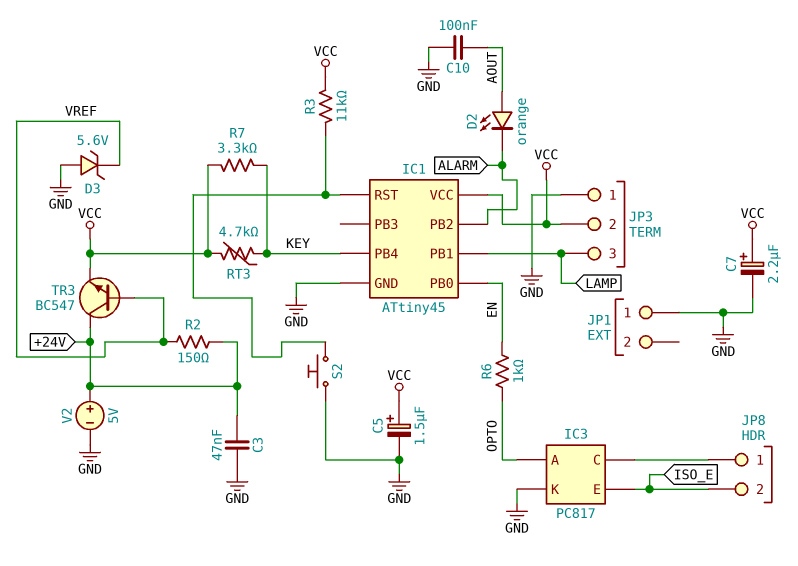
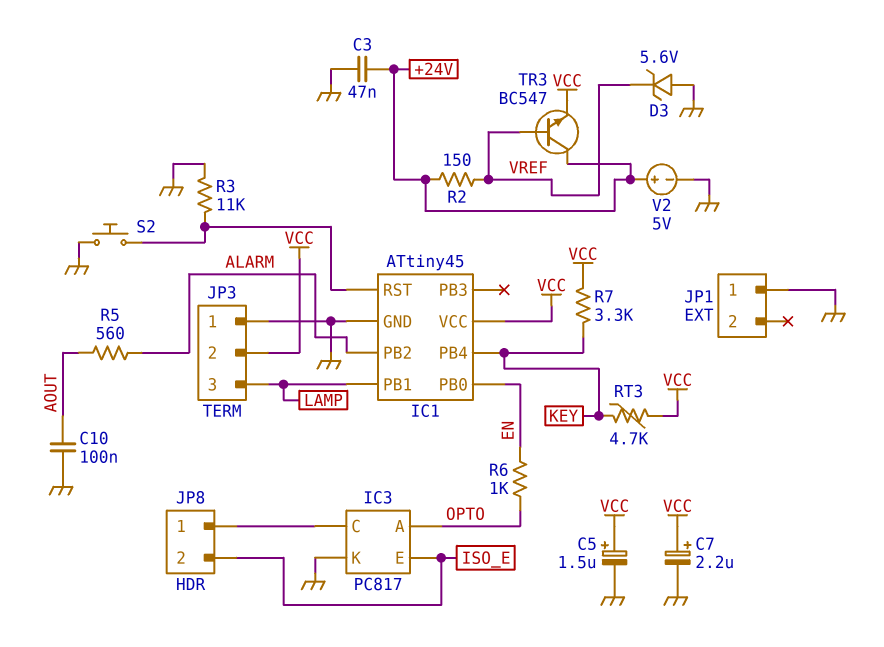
D2: LED orange (A AOUT, K ALARM) -> none
R3: 11k (IC1/RST, VCC) -> 11k (GND, IC1/RST)
R5: none -> 560 (ALARM, AOUT)

